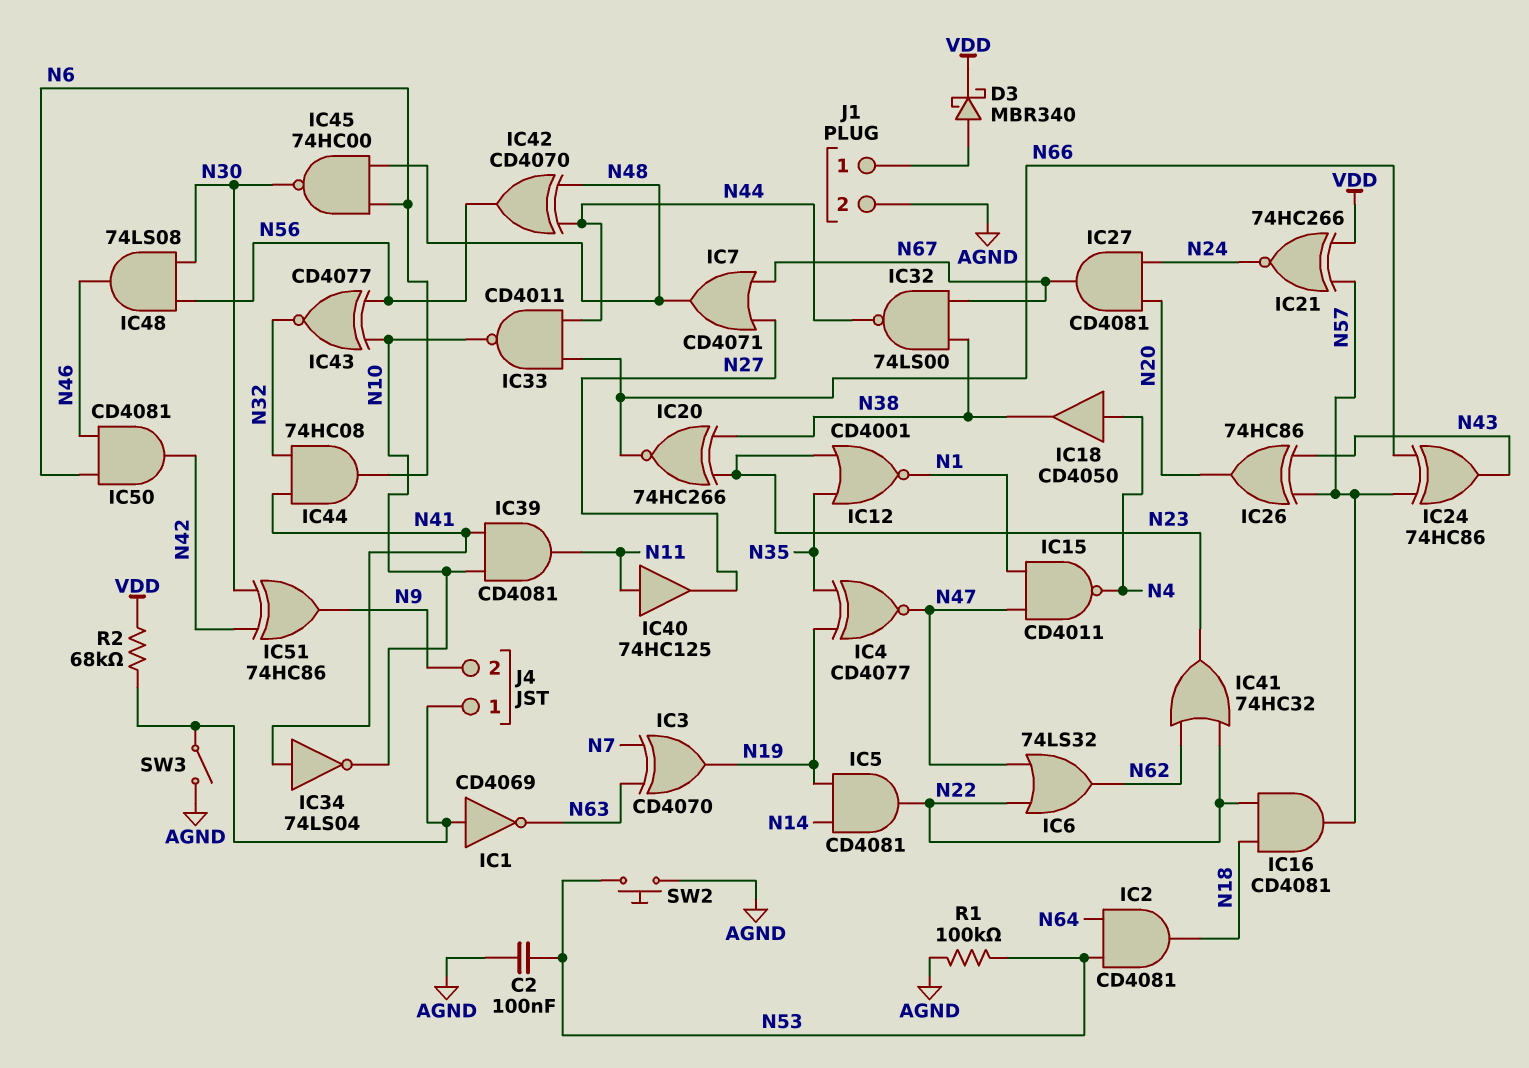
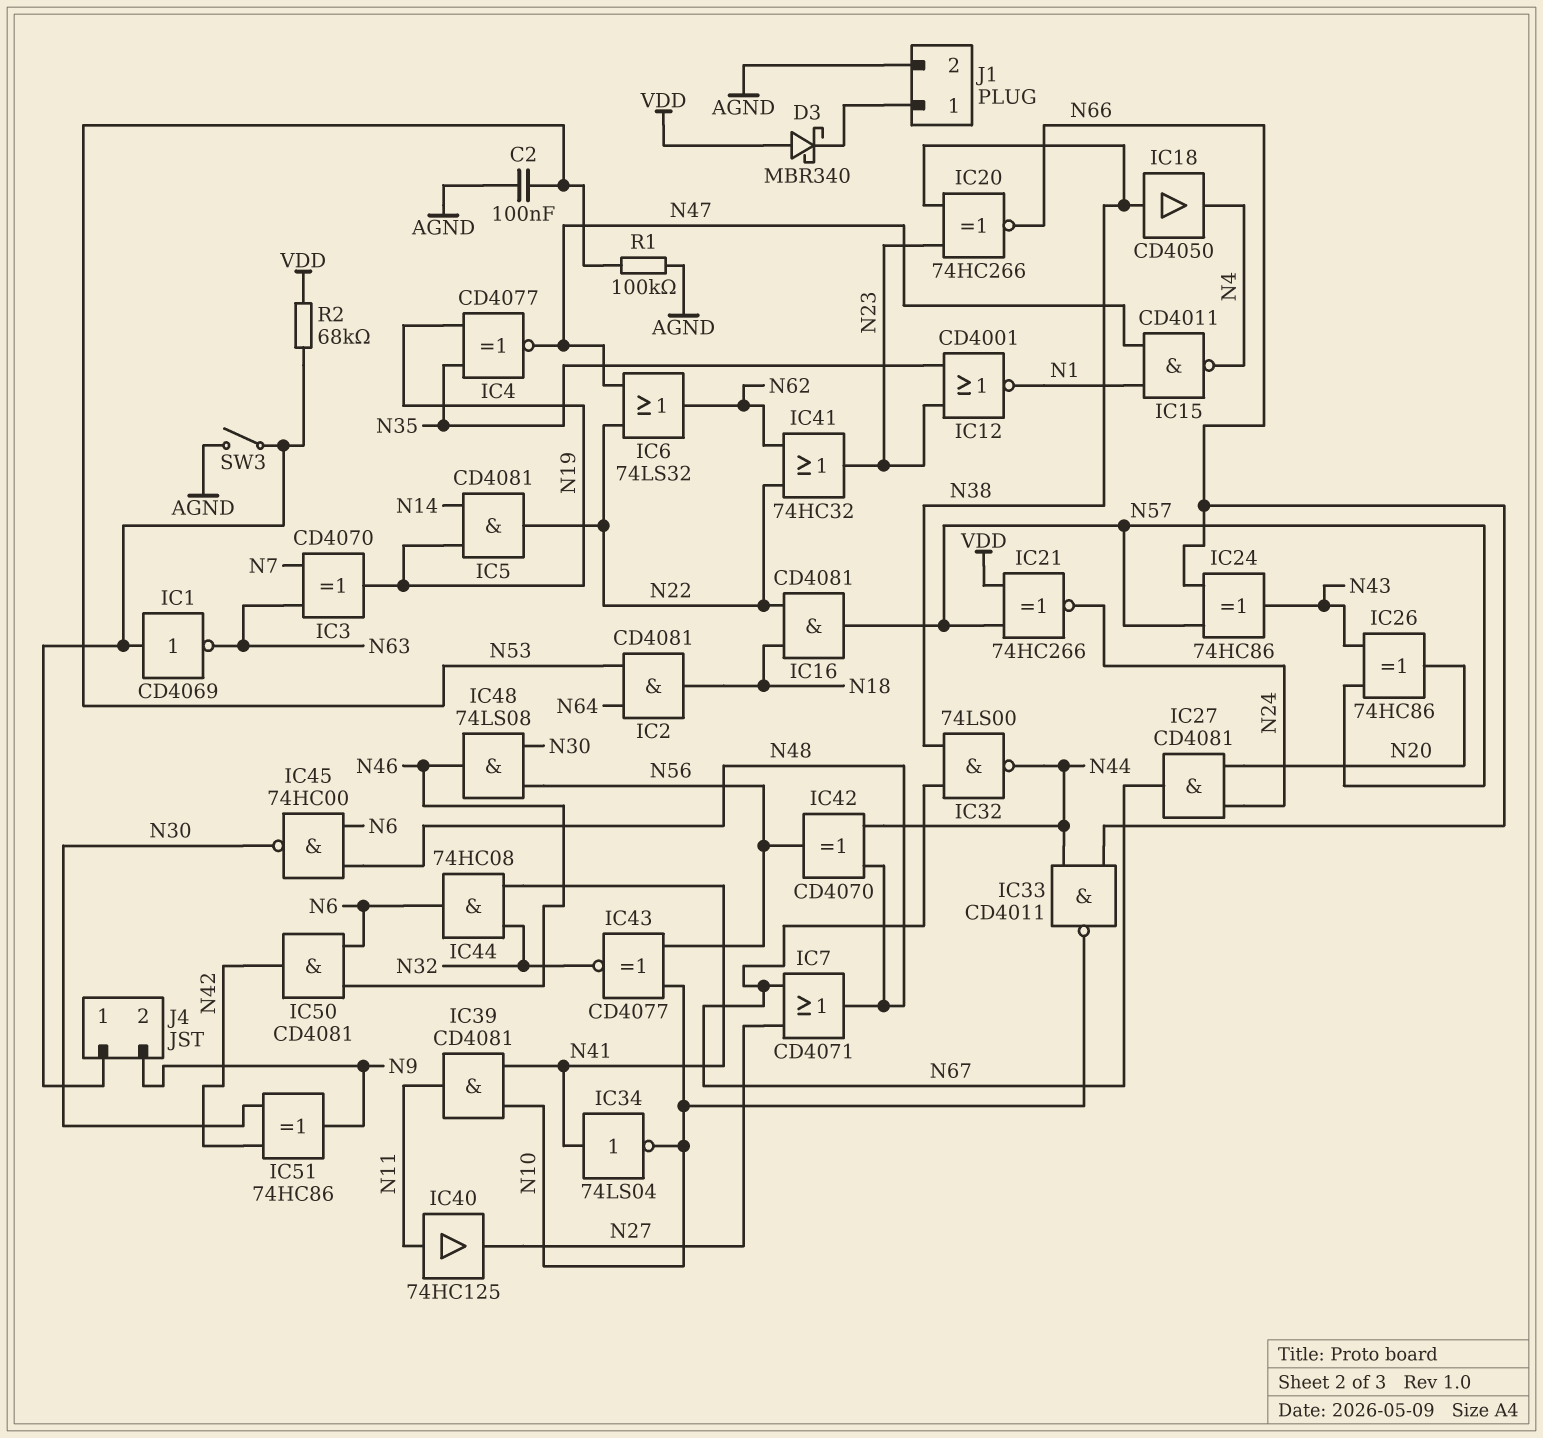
D3: schottky MBR340 (A J1/1, K VDD) -> schottky MBR340 (A VDD, K J1/1)
IC18: buffer CD4050 (in N4, out N38) -> buffer CD4050 (in N38, out N4)
SW2: button (AGND, N53) -> none

